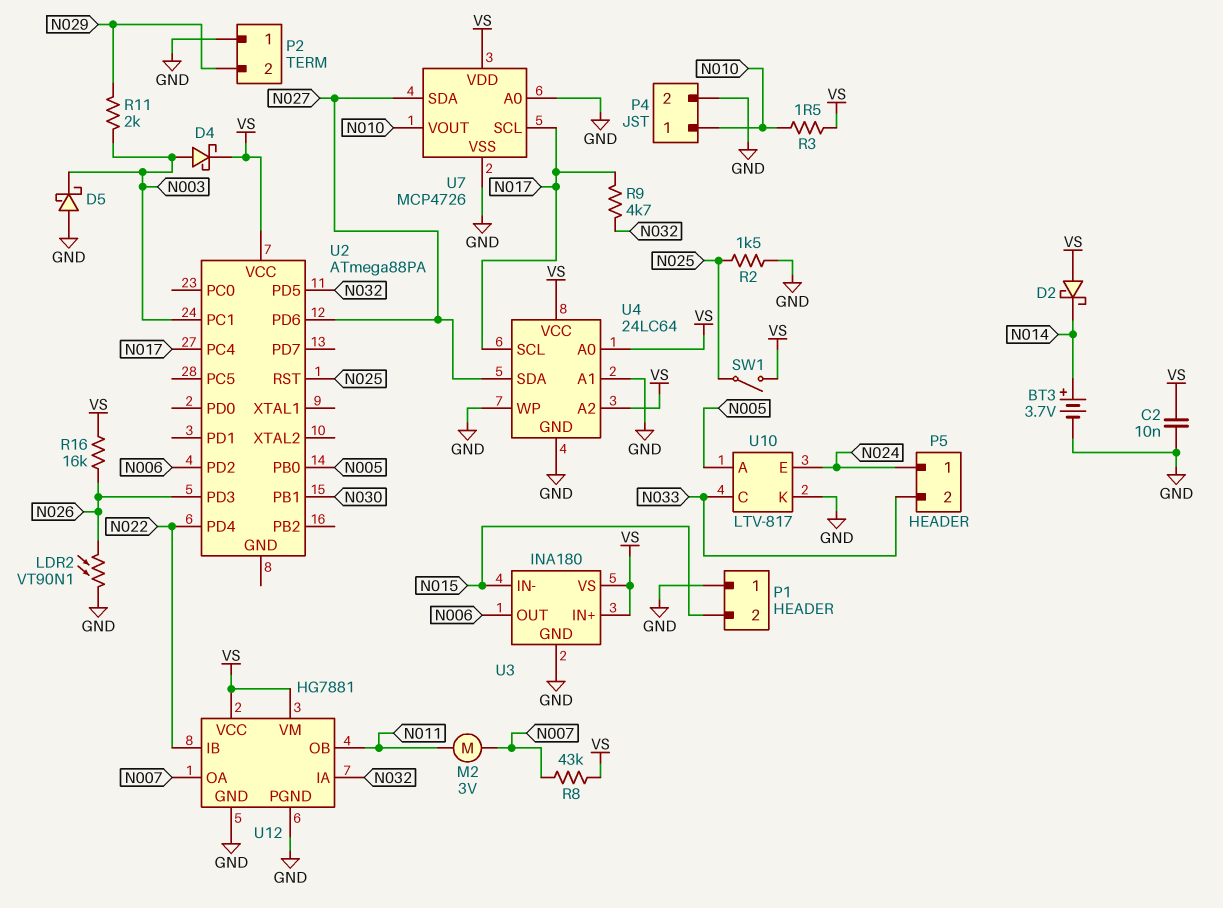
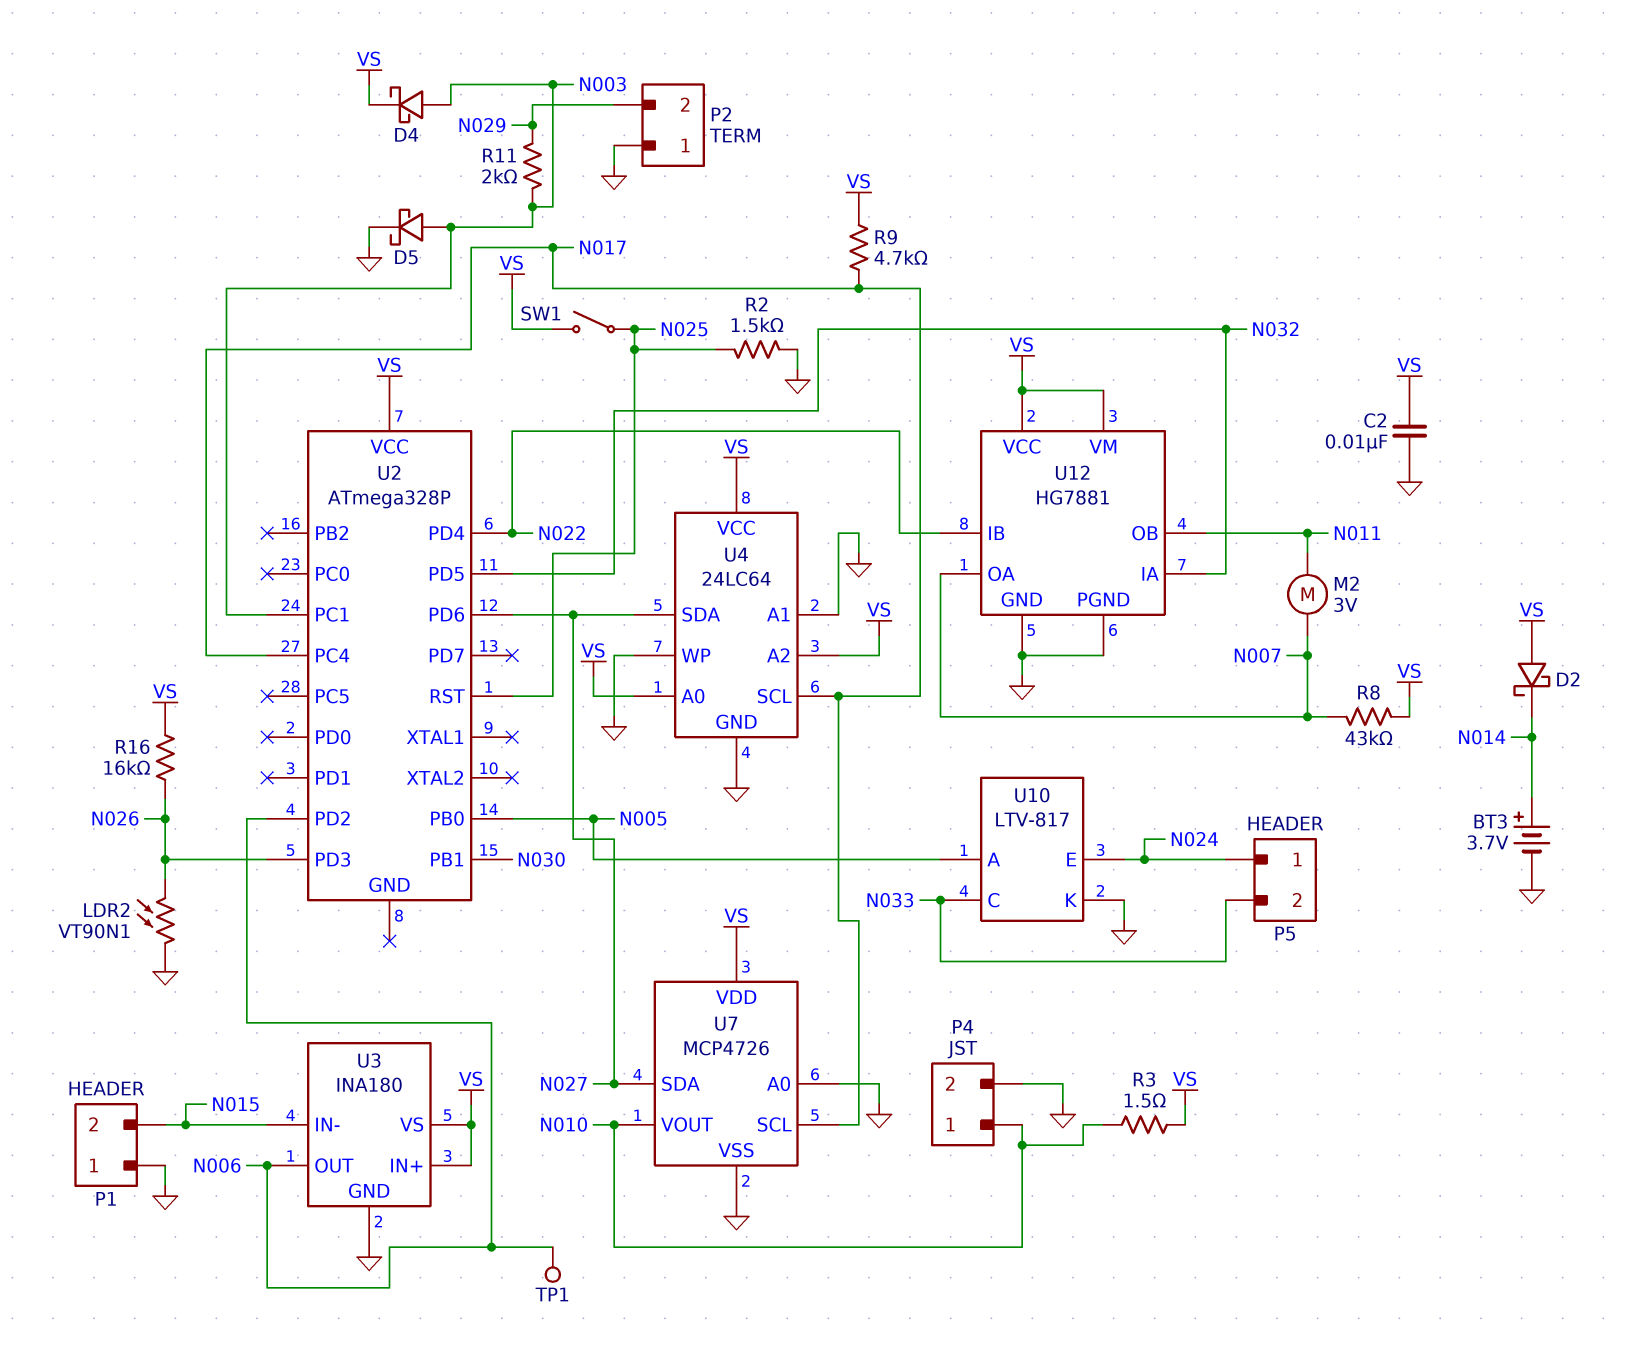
D5: schottky (A GND, K N003) -> schottky (A N003, K GND)
R9: 4.7k (N017, N032) -> 4.7k (N017, VS)
TP1: none -> test point (N006)
U2: ATmega88PA -> ATmega328P

